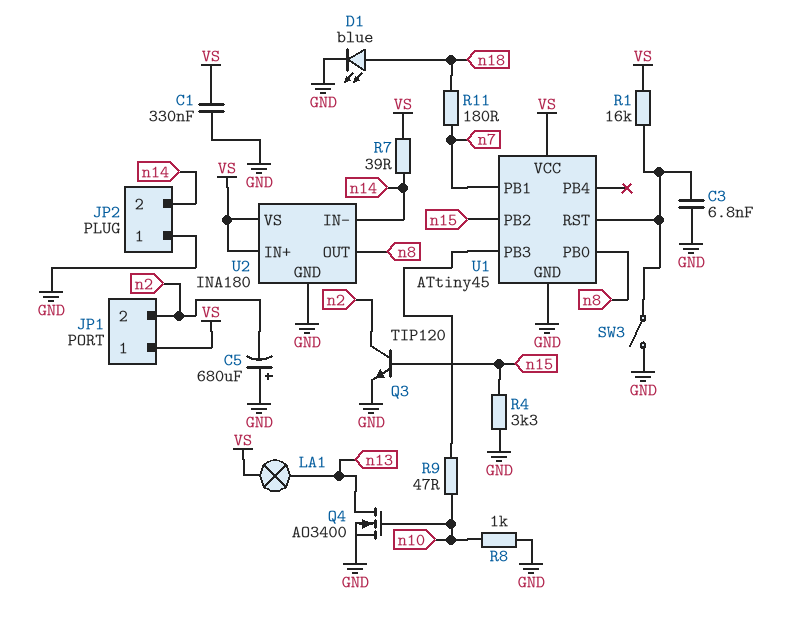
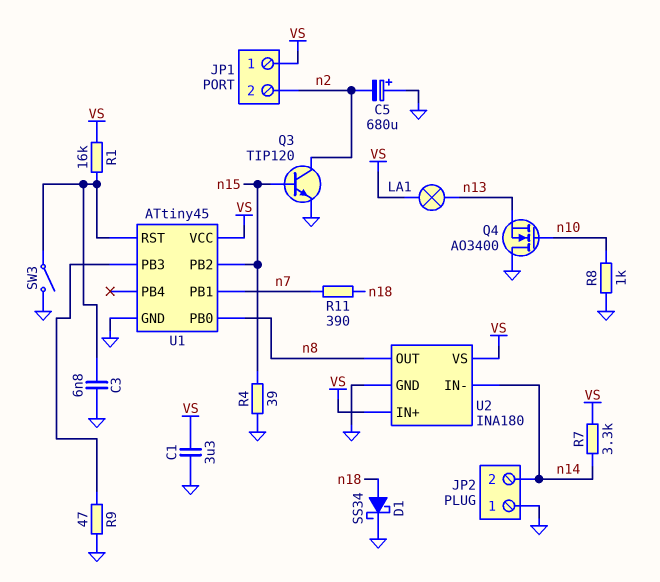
C1: 330nF (GND, VS) -> 3.3uF (GND, VS)
D1: LED blue (A n18, K GND) -> schottky SS34 (A n18, K GND)
Q4: NMOS AO3400 (G n10, D n13, S GND) -> NMOS AO3400 (G n10, D GND, S n13)
R4: 3.3k (GND, n15) -> 39 (GND, n15)
R7: 39 (VS, n14) -> 3.3k (VS, n14)
R9: 47 (U1/PB3, n10) -> 47 (GND, U1/PB3)
R11: 180 (n7, n18) -> 390 (n7, n18)

